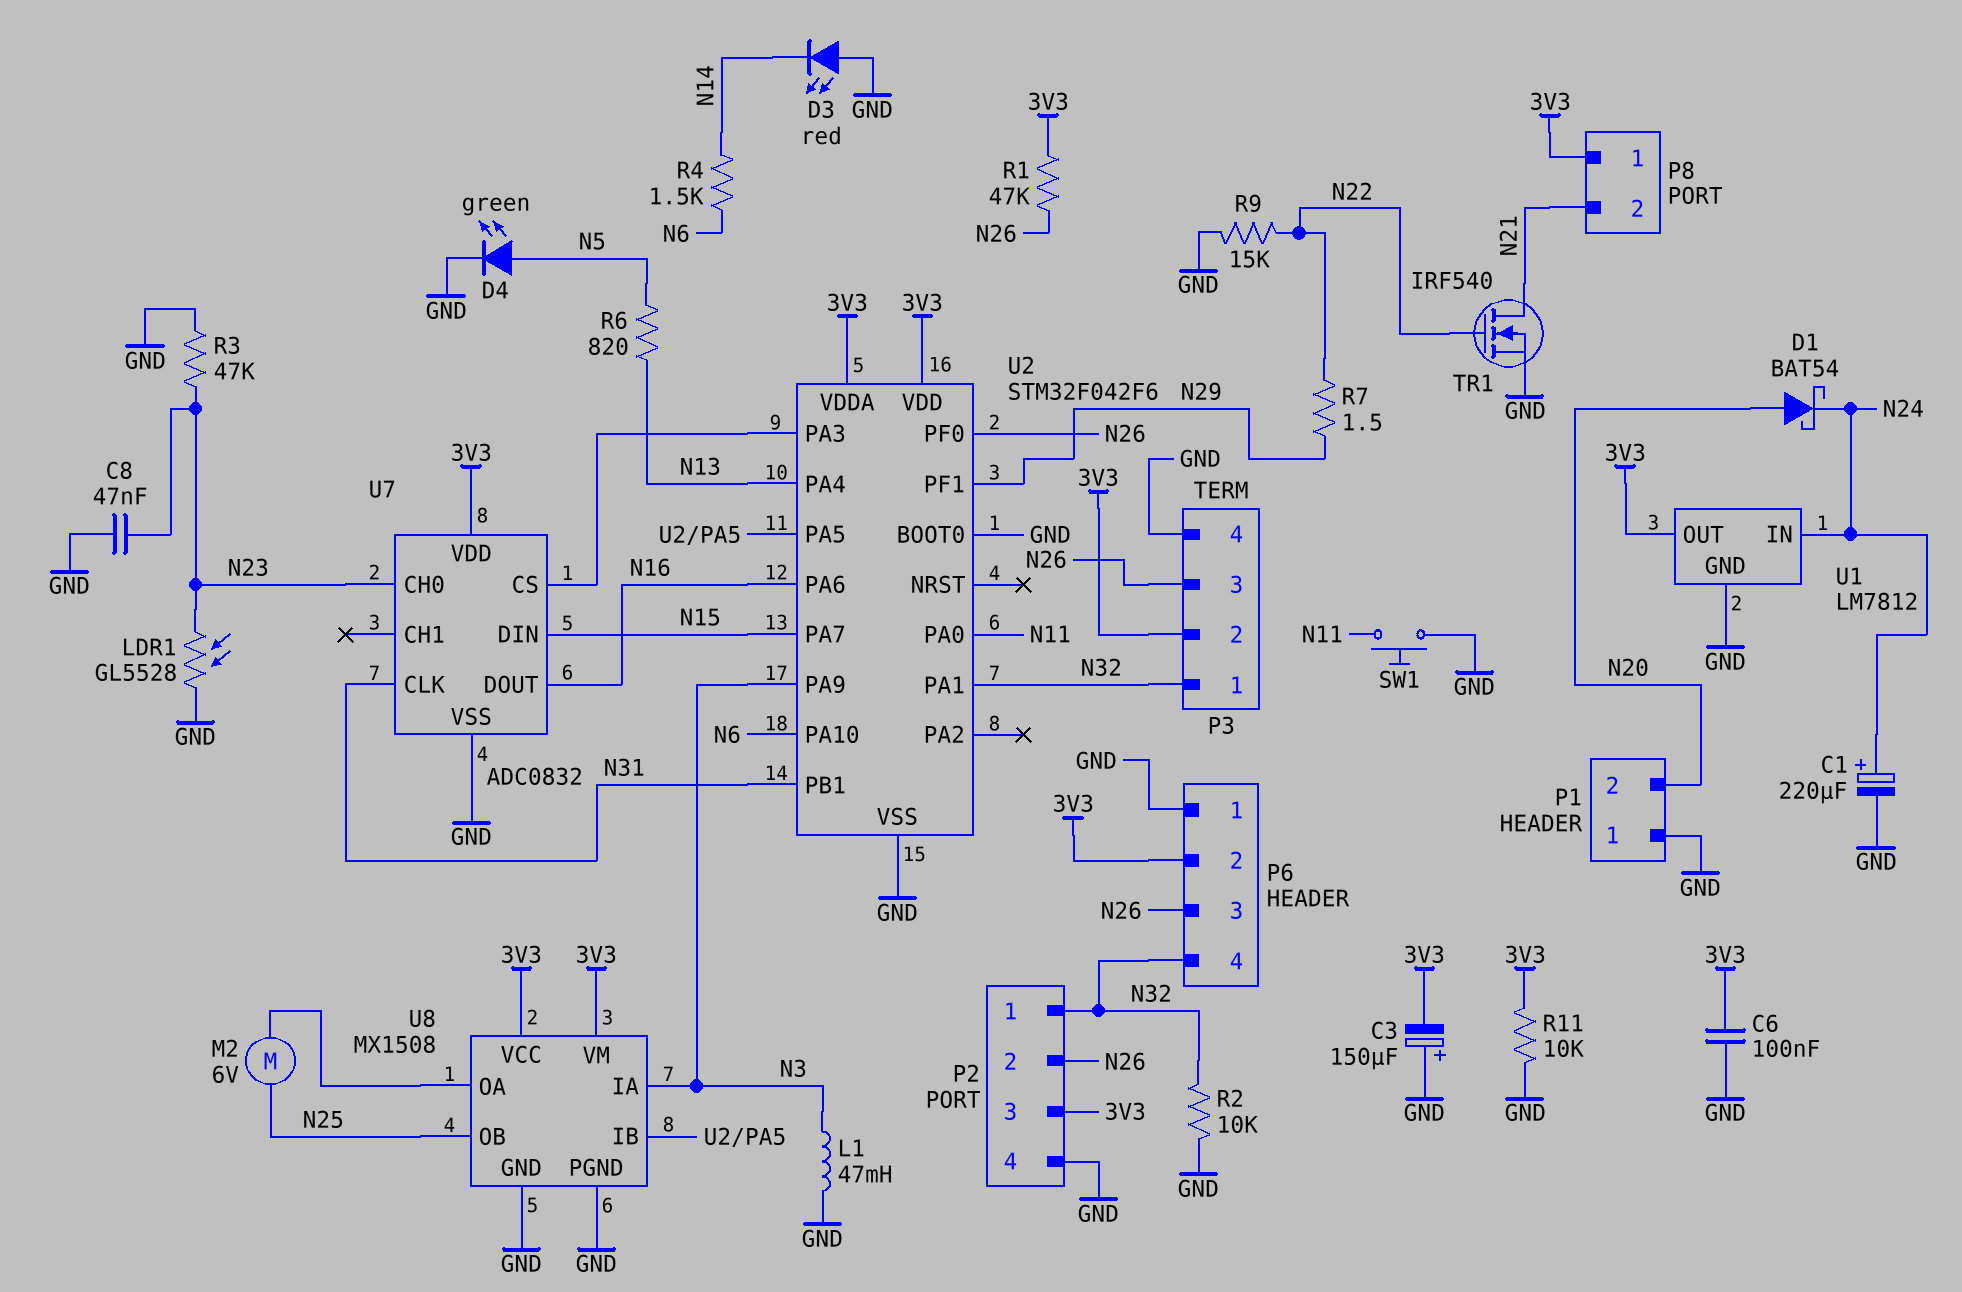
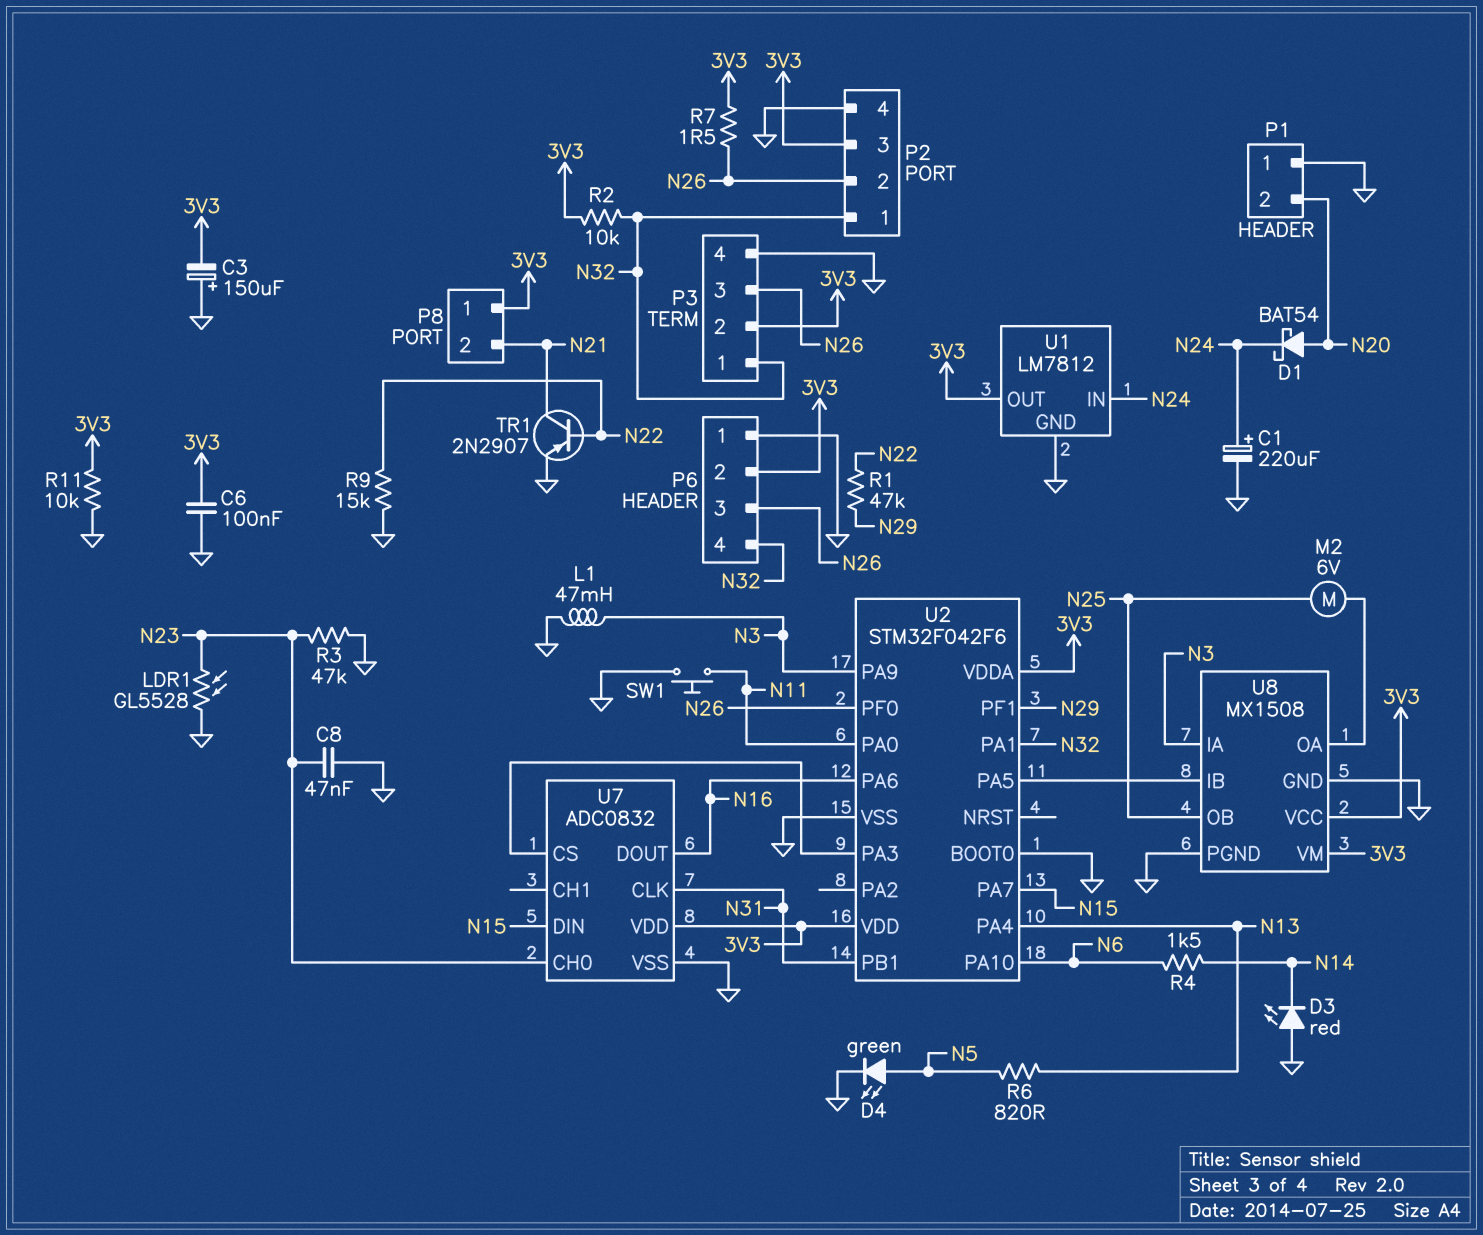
R1: 47k (3V3, N26) -> 47k (N22, N29)
R2: 10k (GND, N32) -> 10k (3V3, N32)
R7: 1.5 (N22, N29) -> 1.5 (3V3, N26)
TR1: NMOS IRF540 (G N22, D N21, S GND) -> PNP 2N2907 (B N22, C N21, E GND)

